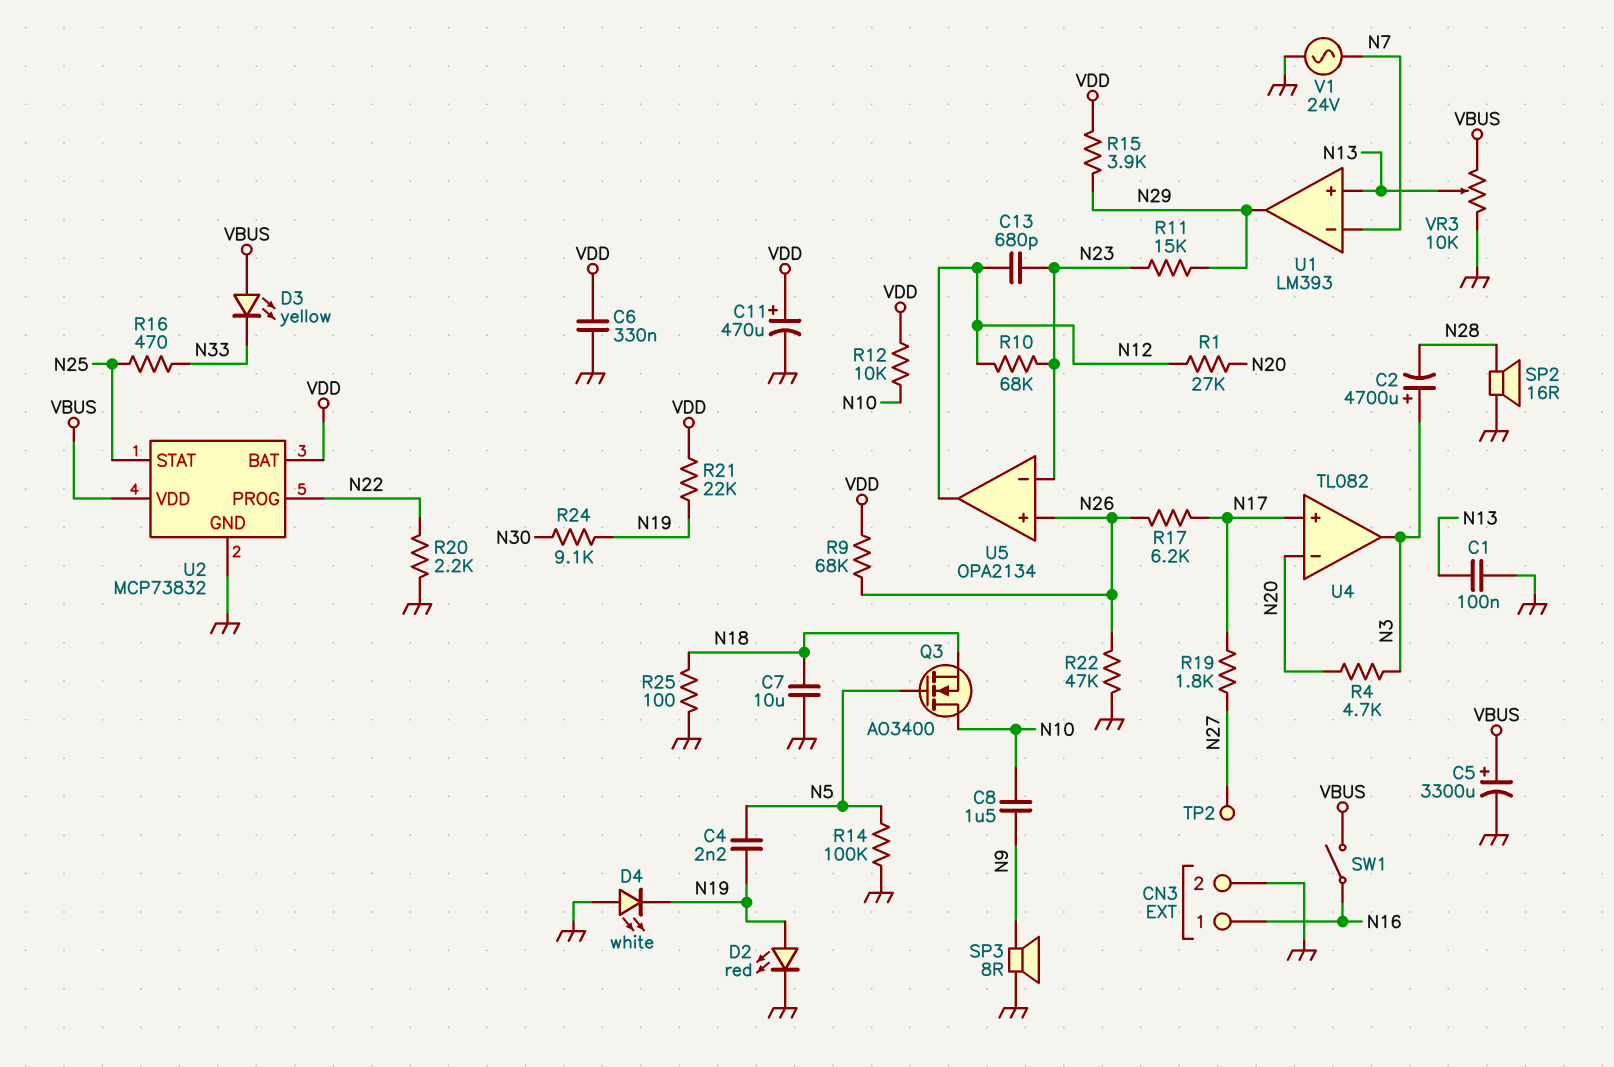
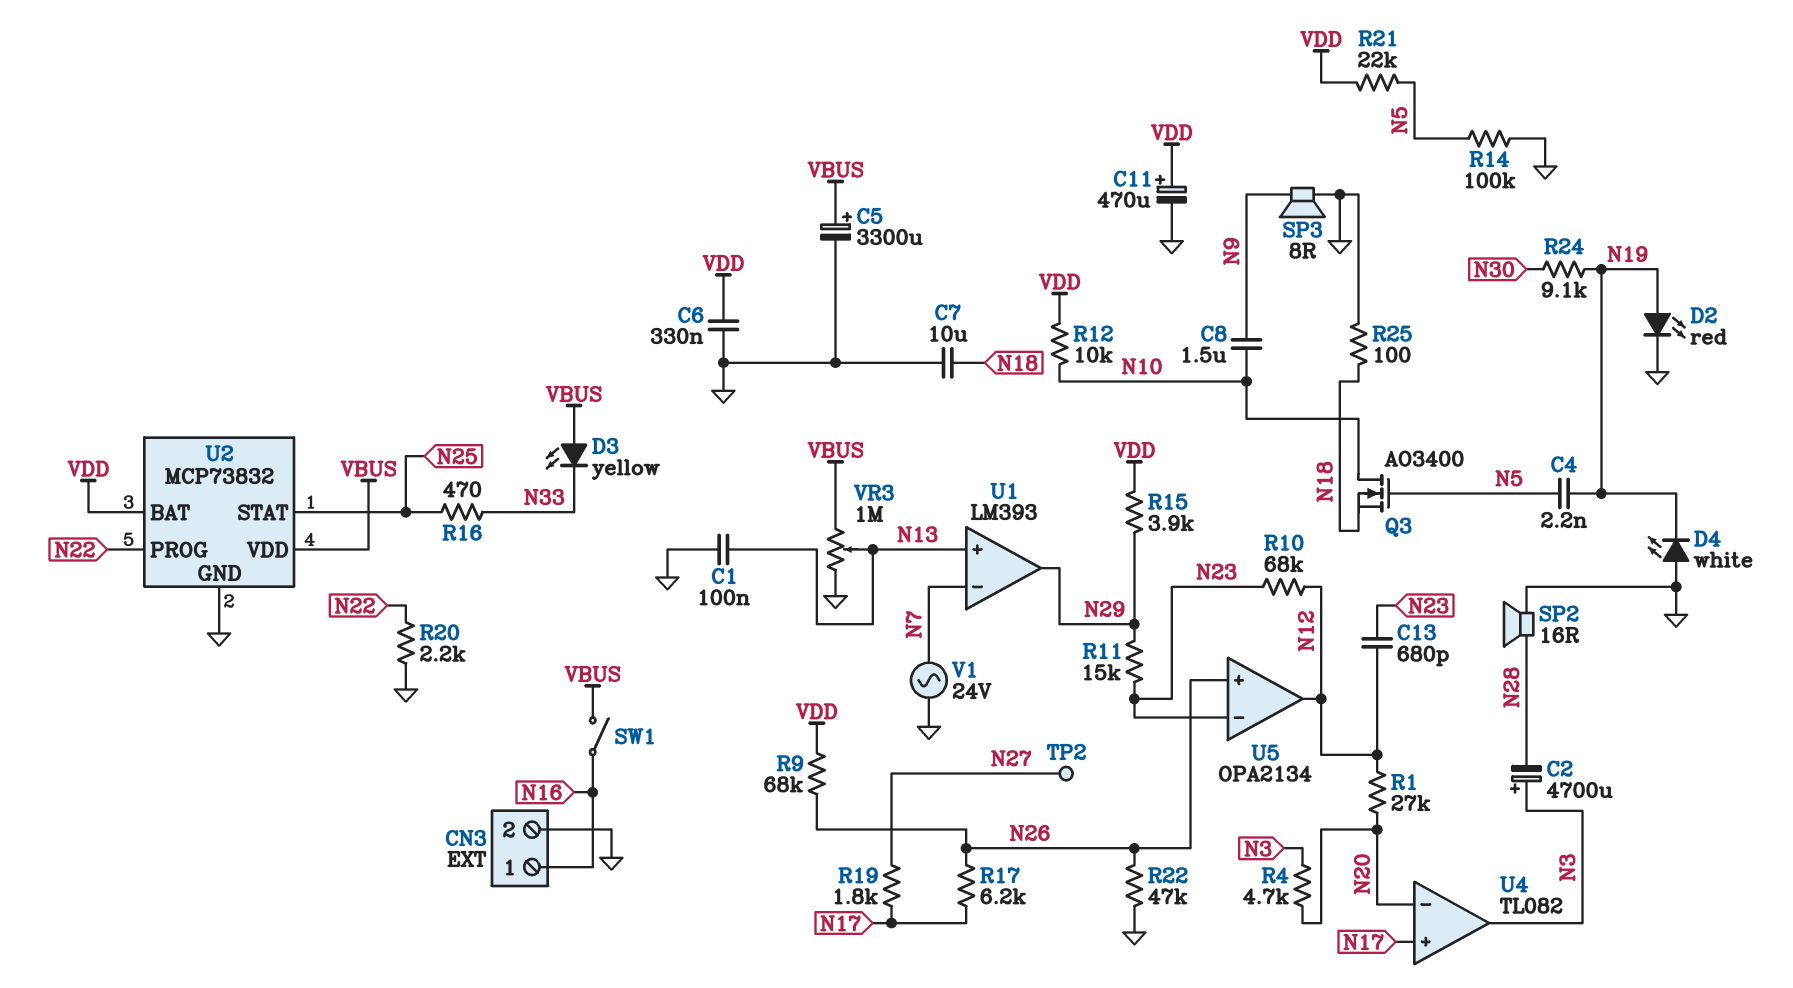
R21: 22k (N19, VDD) -> 22k (N5, VDD)
VR3: 10k (GND, VBUS, wiper N13) -> 1M (GND, VBUS, wiper N13)

